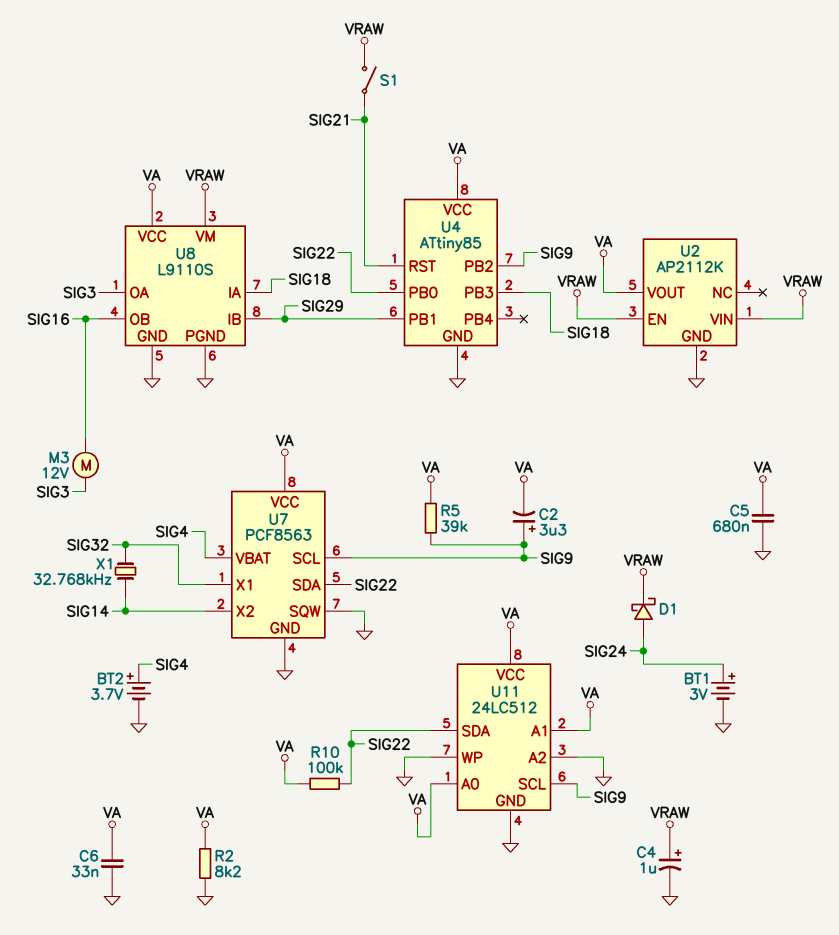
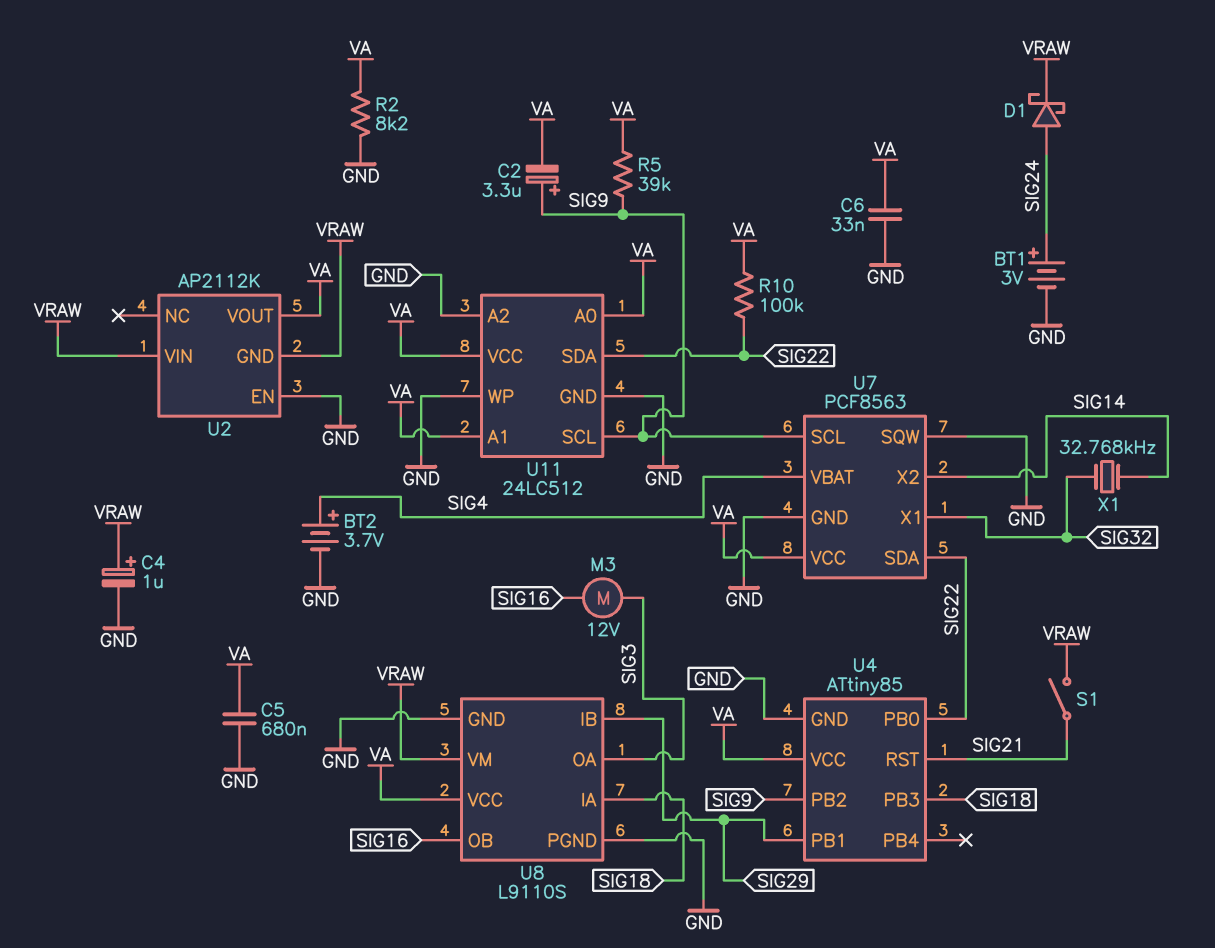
U2 pin EN: VRAW -> GND
U2 pin GND: GND -> VRAW

